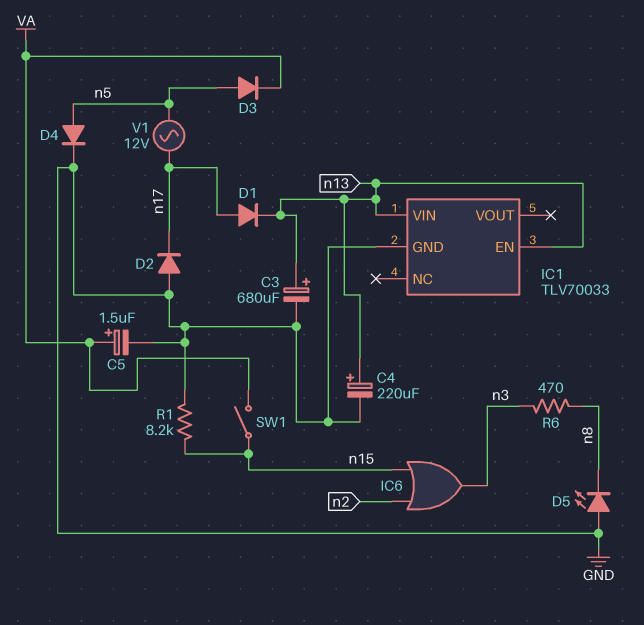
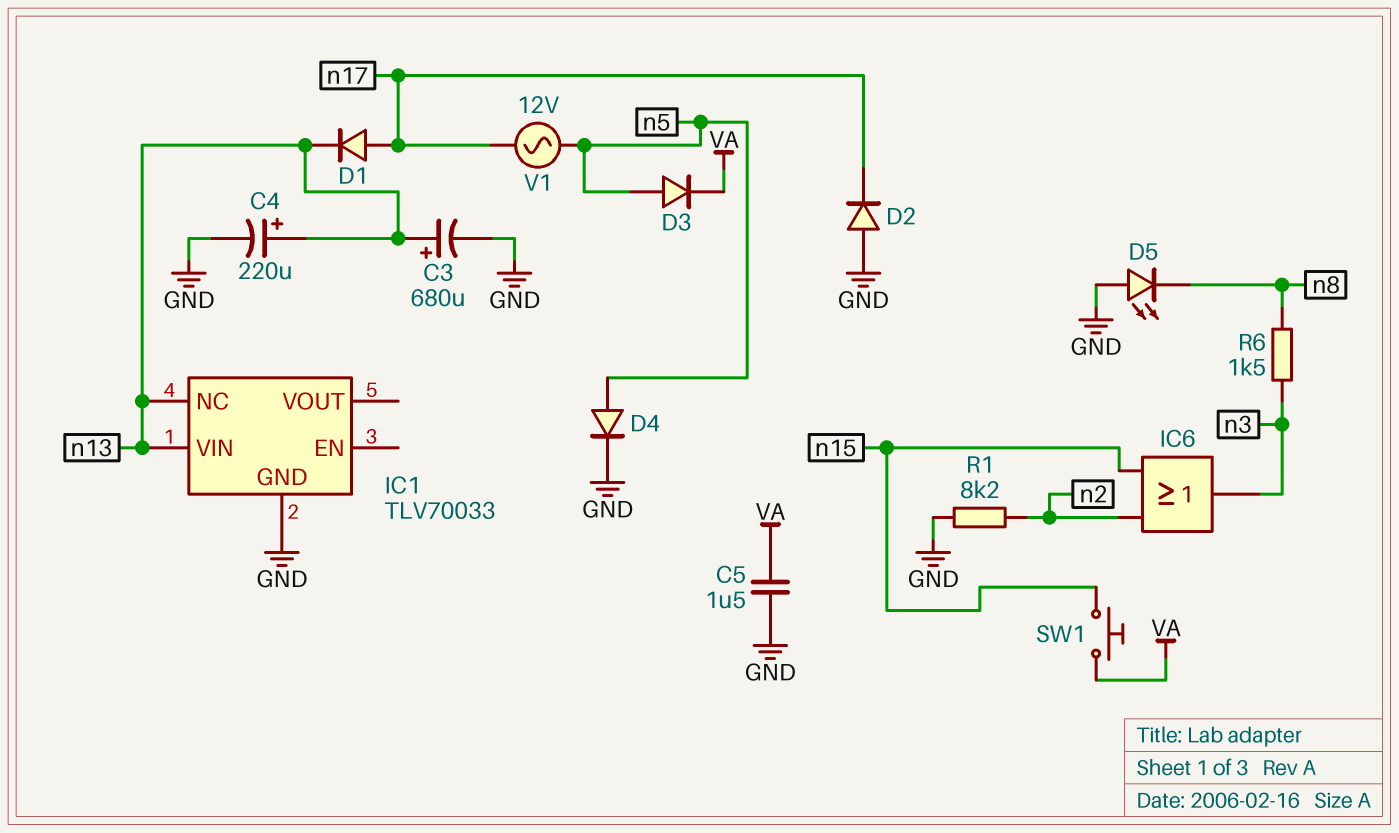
C5: 1.5uF (plus VA, minus GND) -> 1.5uF (GND, VA)
IC1 pin EN: n13 -> none
IC1 pin NC: none -> n13
R1: 8.2k (GND, n15) -> 8.2k (GND, n2)
R6: 470 (n3, n8) -> 1.5k (n3, n8)
SW1: switch (VA, n15) -> button (VA, n15)

